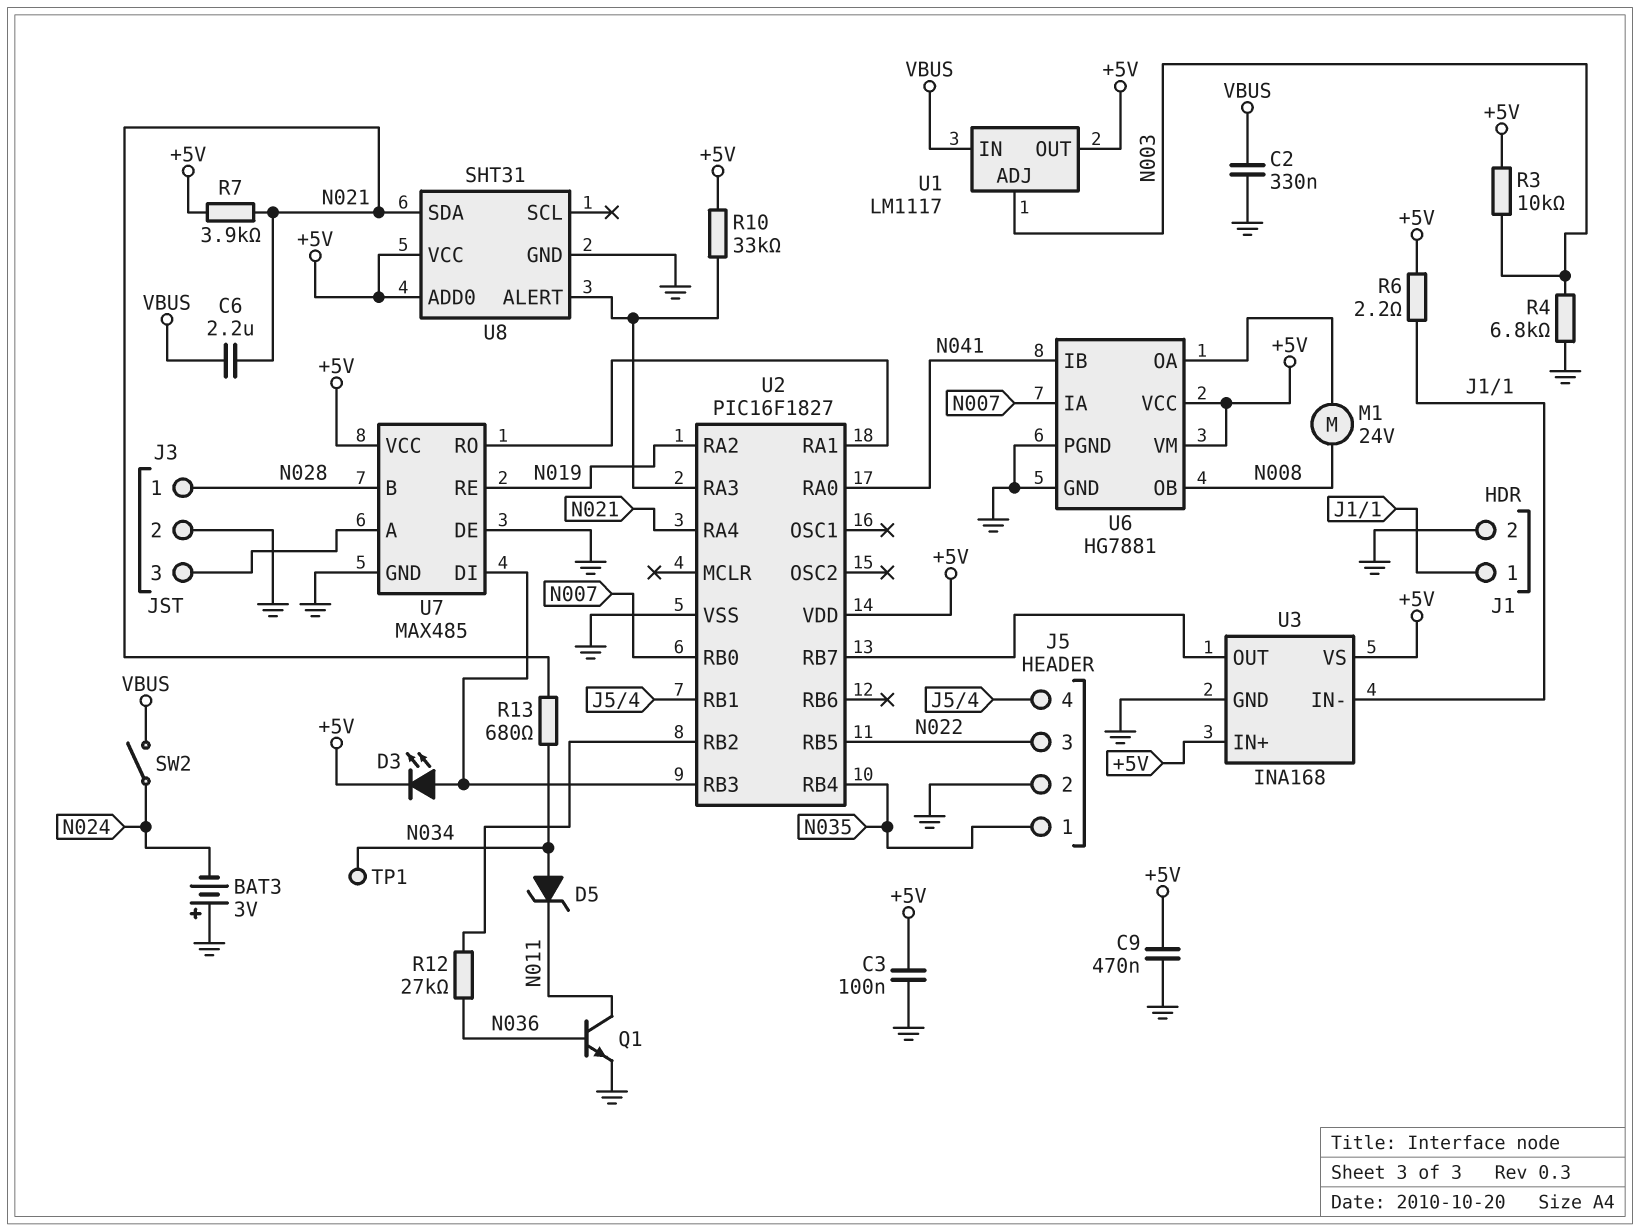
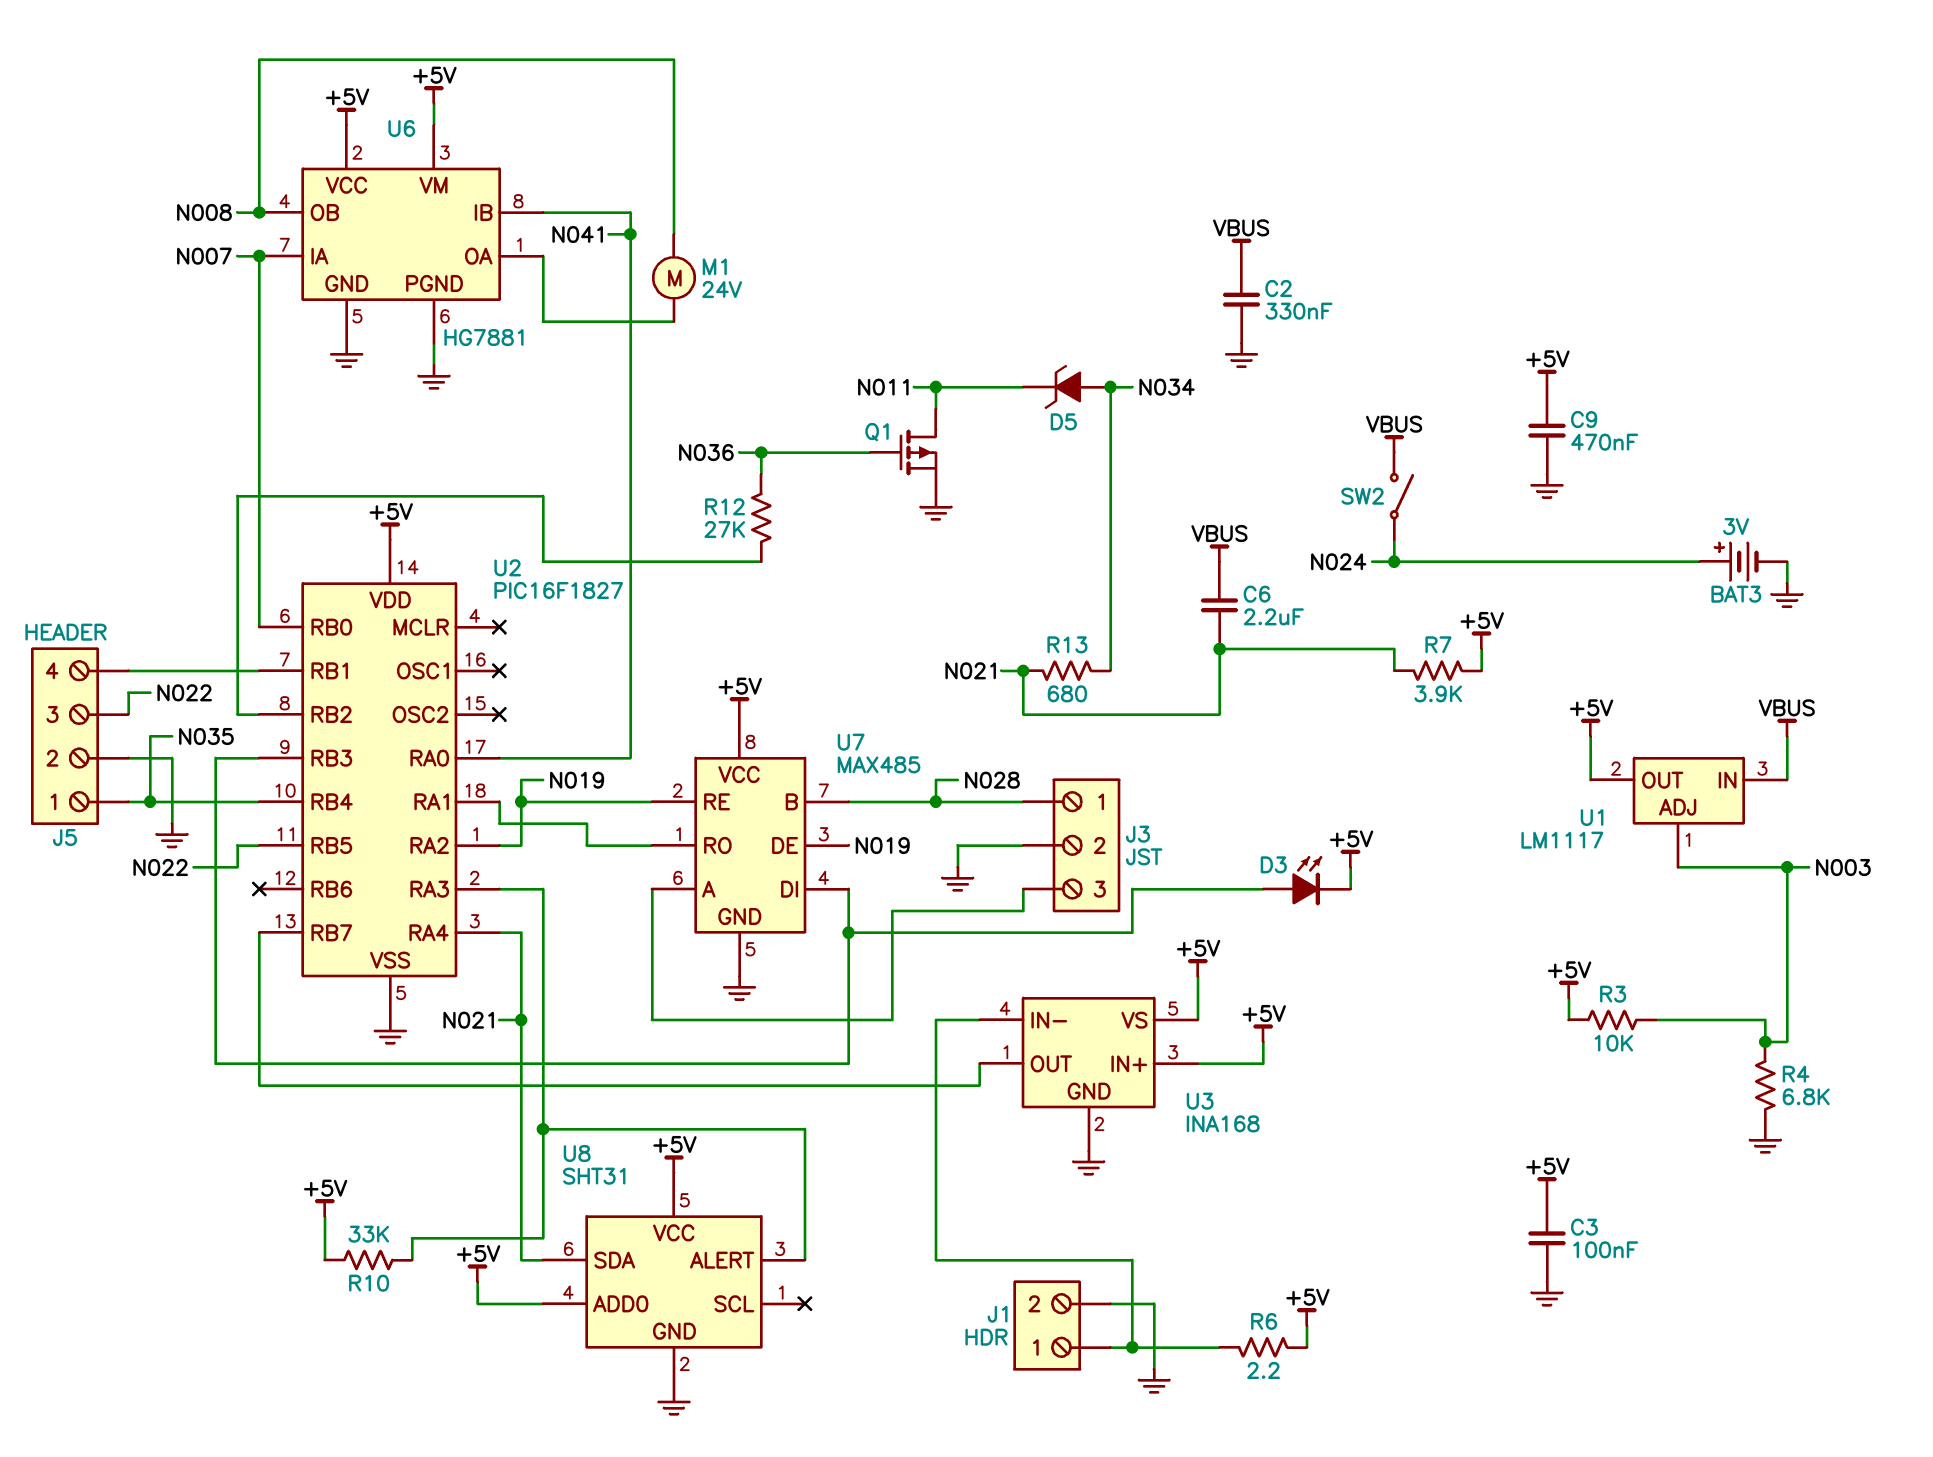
BAT3: 3V (plus GND, minus N024) -> 3V (plus N024, minus GND)
Q1: NPN (B N036, C N011, E GND) -> PMOS (G N036, D N011, S GND)
TP1: test point (N034) -> none
U7 pin DE: GND -> N019

